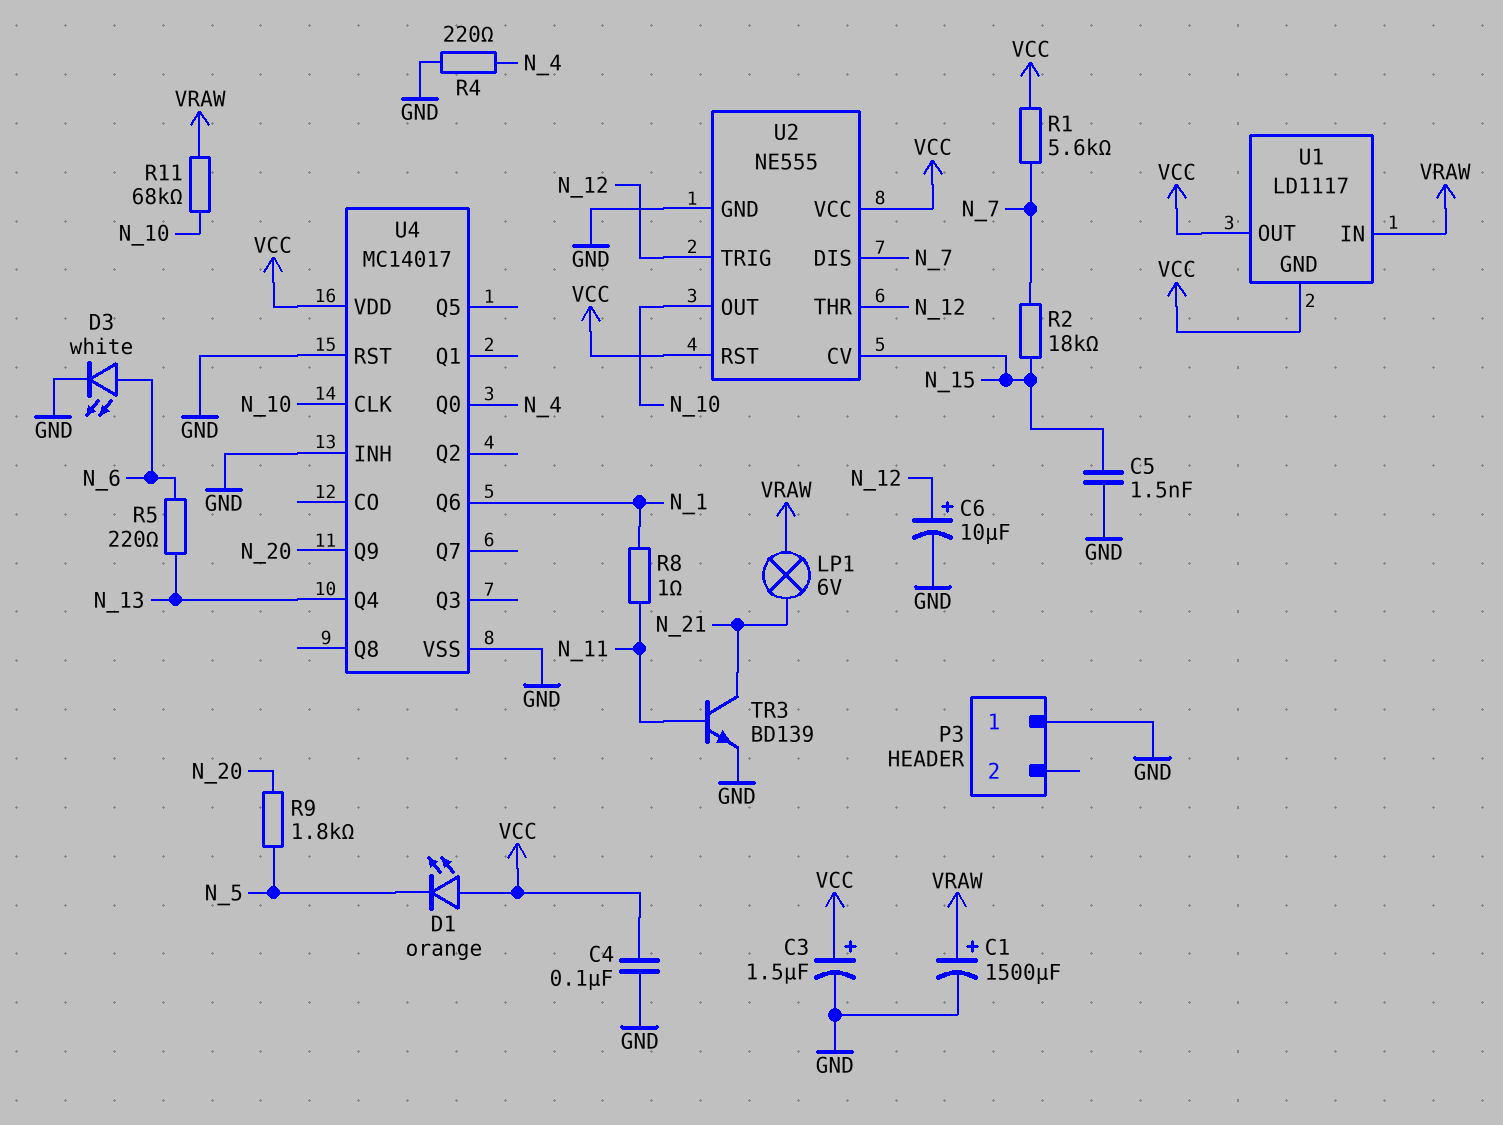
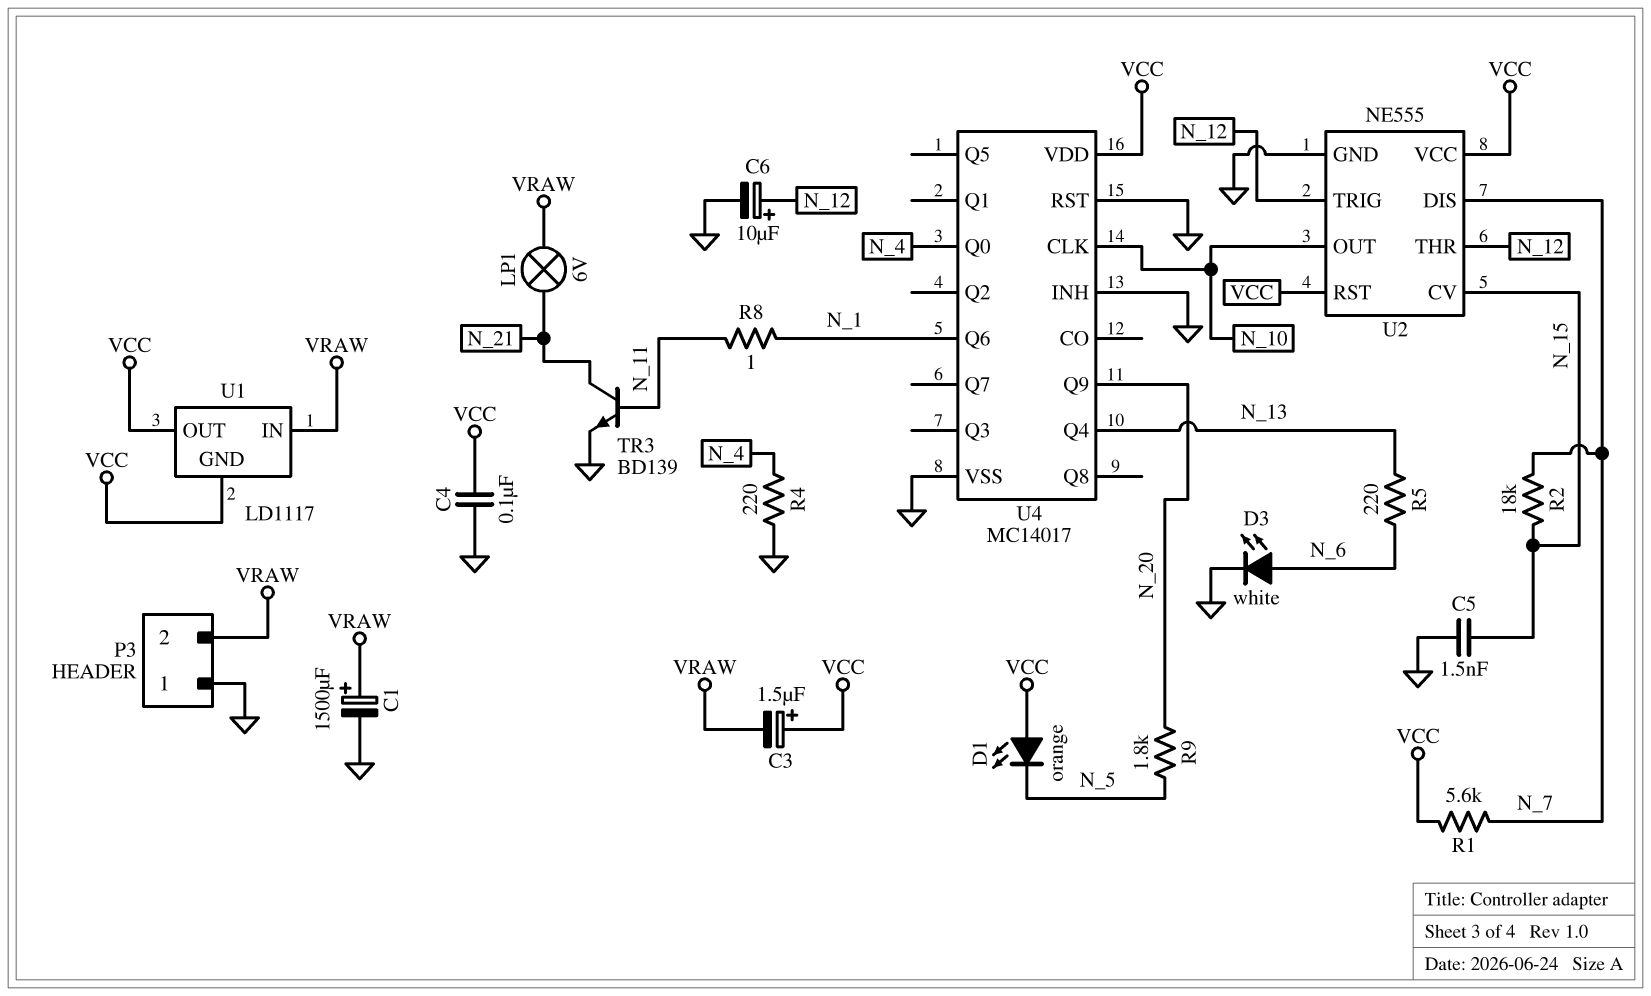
C3: 1.5uF (plus VCC, minus GND) -> 1.5uF (plus VCC, minus VRAW)
P3 pin 2: none -> VRAW
R11: 68k (N_10, VRAW) -> none

